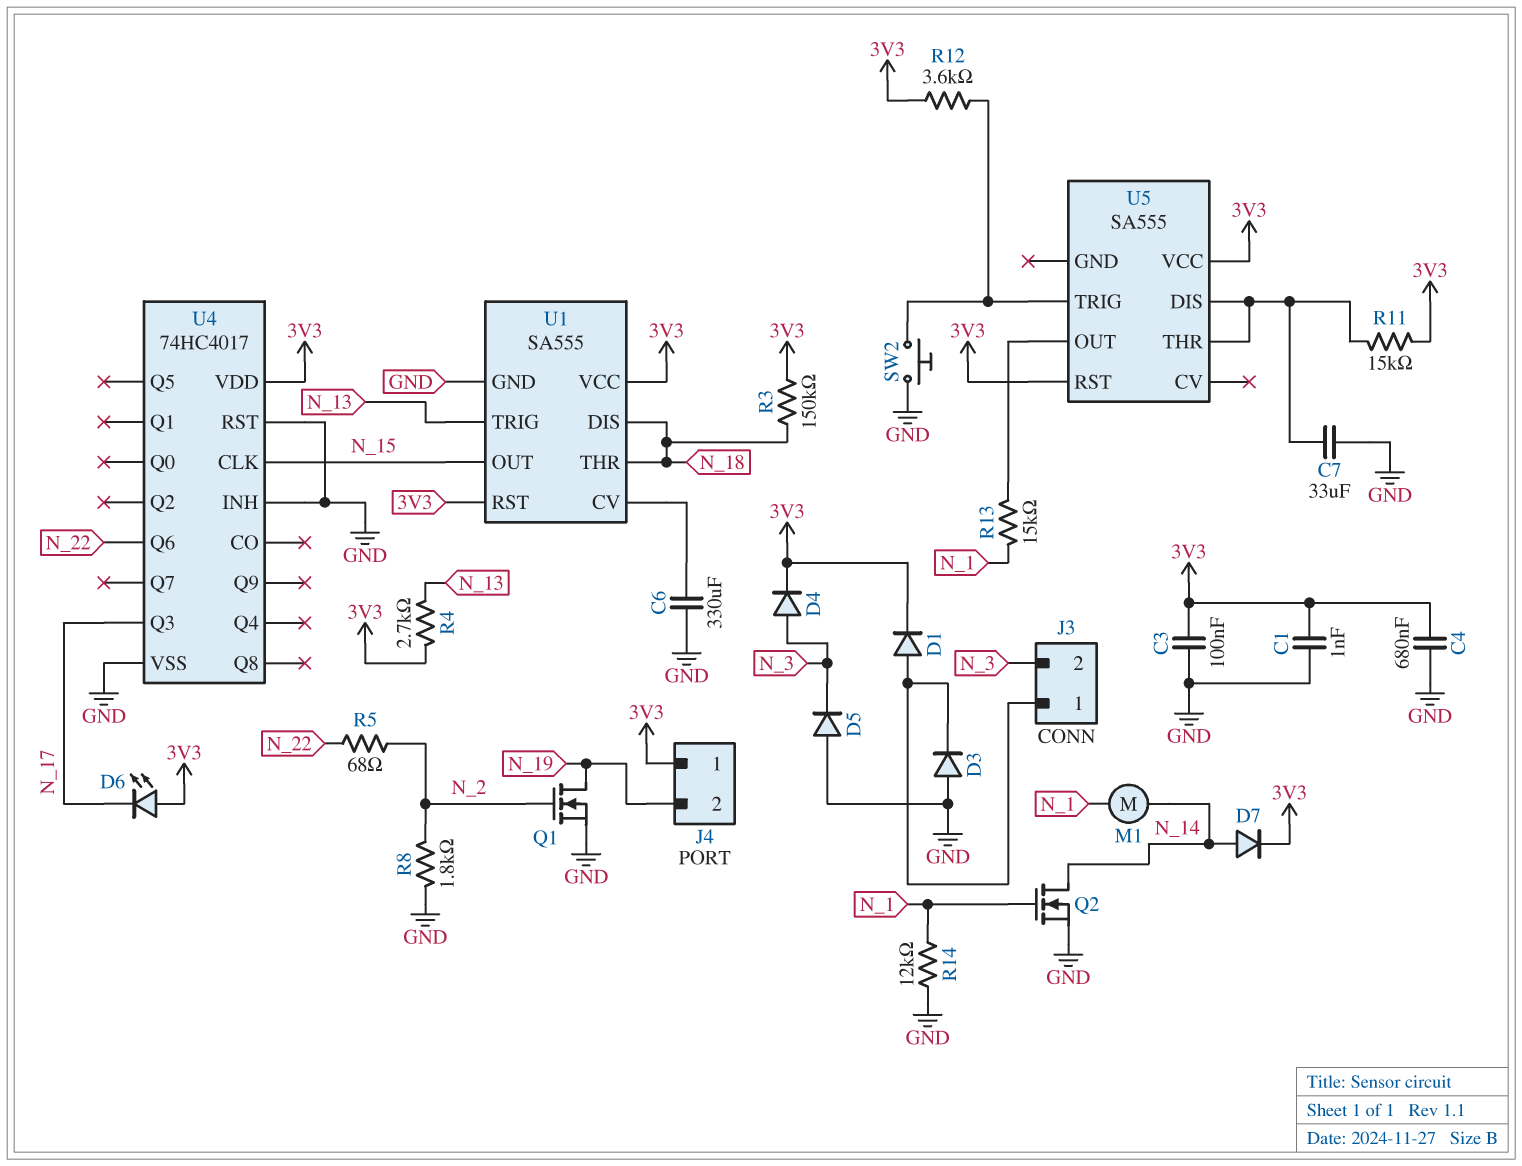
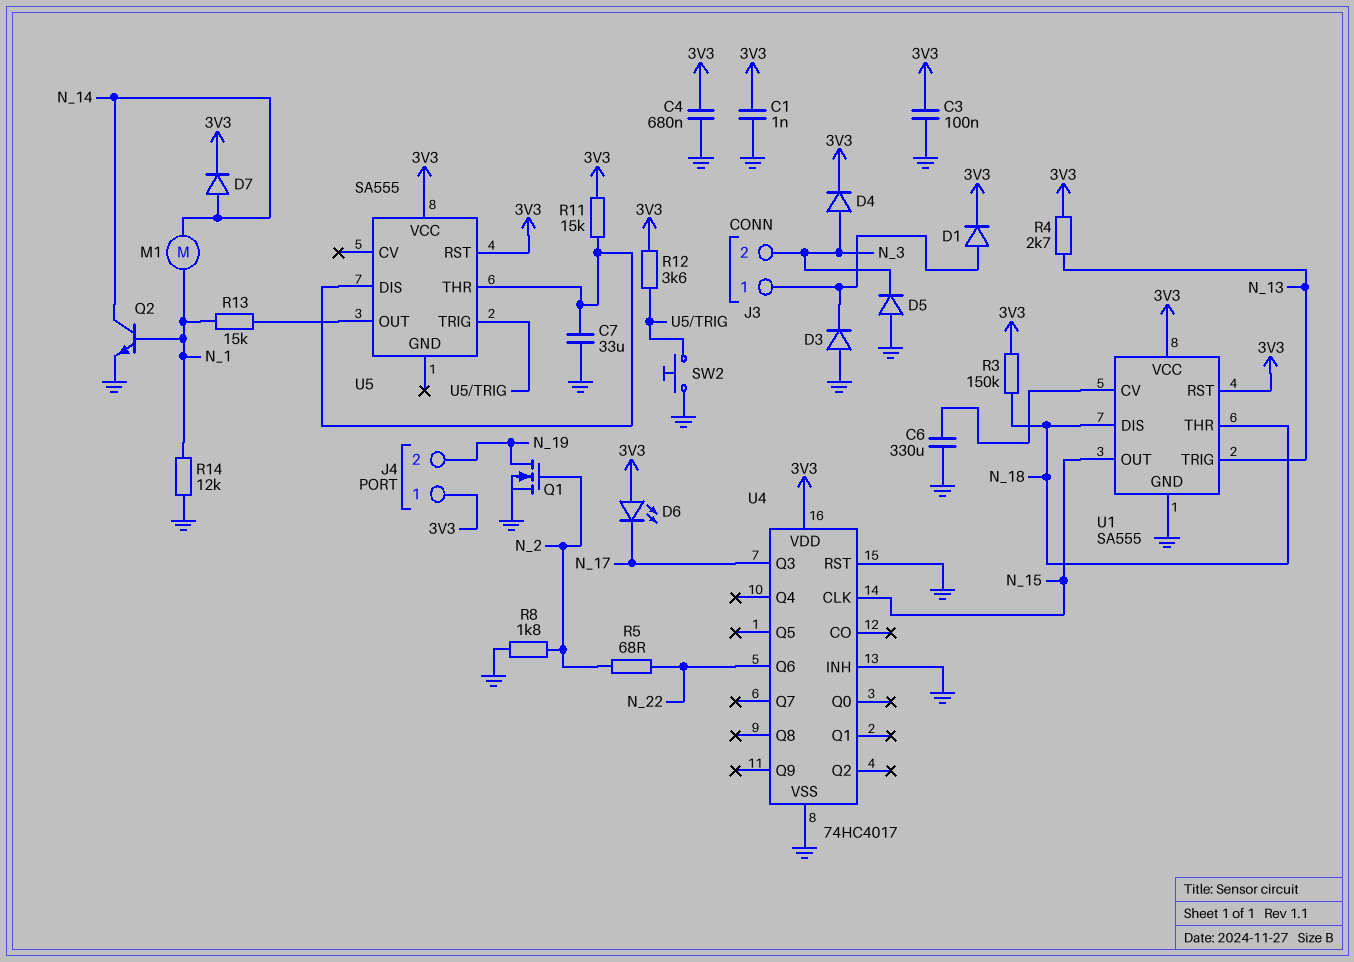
Q2: NMOS (G N_1, D N_14, S GND) -> NPN (B N_1, C N_14, E GND)

